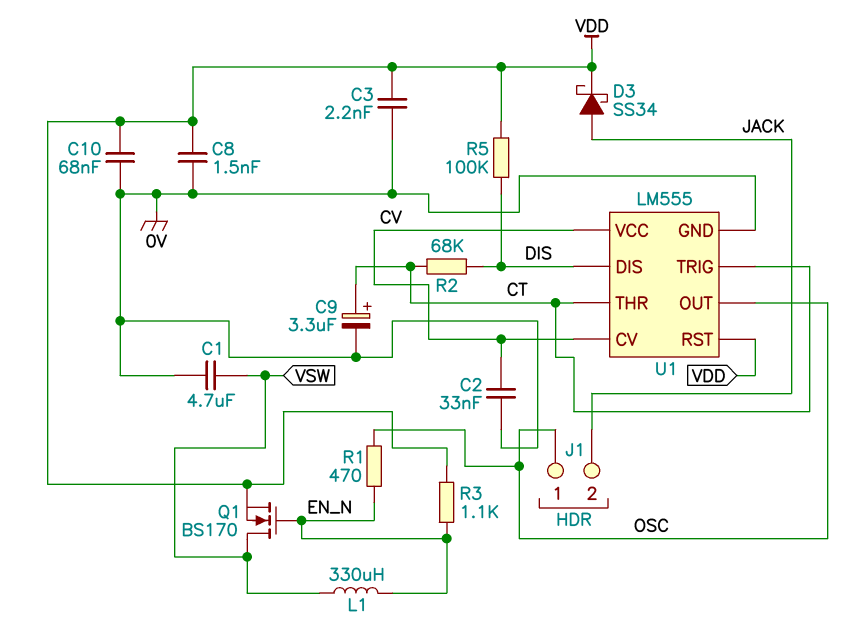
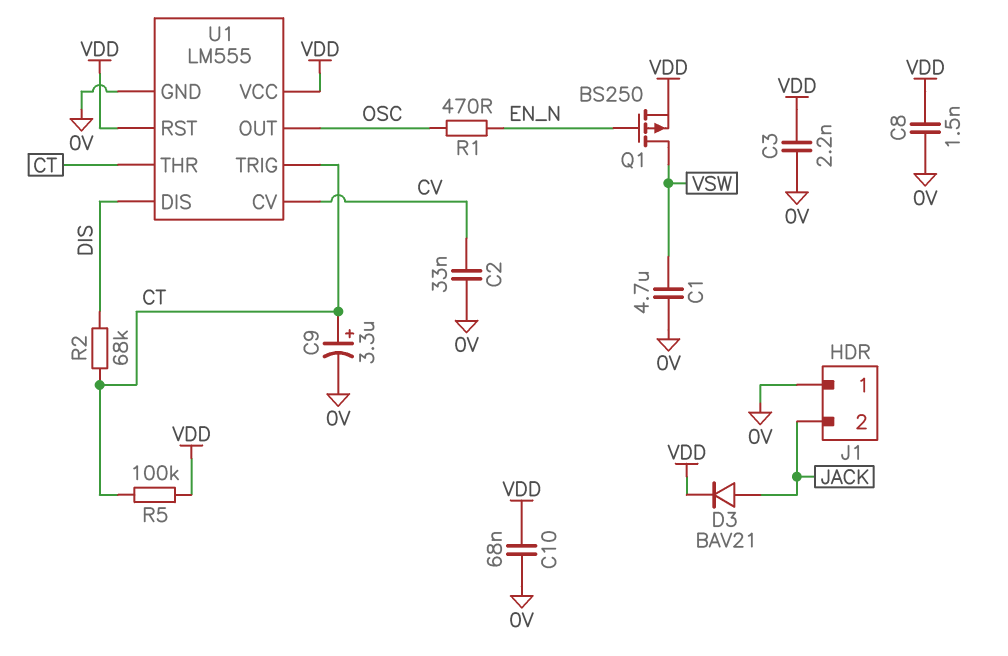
D3: schottky SS34 (A JACK, K VDD) -> diode BAV21 (A JACK, K VDD)
J1 pin 1: OSC -> 0V
L1: 330uH (EN_N, VSW) -> none
Q1: NMOS BS170 (G EN_N, D VSW, S VDD) -> PMOS BS250 (G EN_N, D VSW, S VDD)
R3: 1.1k (EN_N, VDD) -> none
R5: 100k (DIS, VDD) -> 100k (CT, VDD)
U1 pin VCC: CV -> VDD

